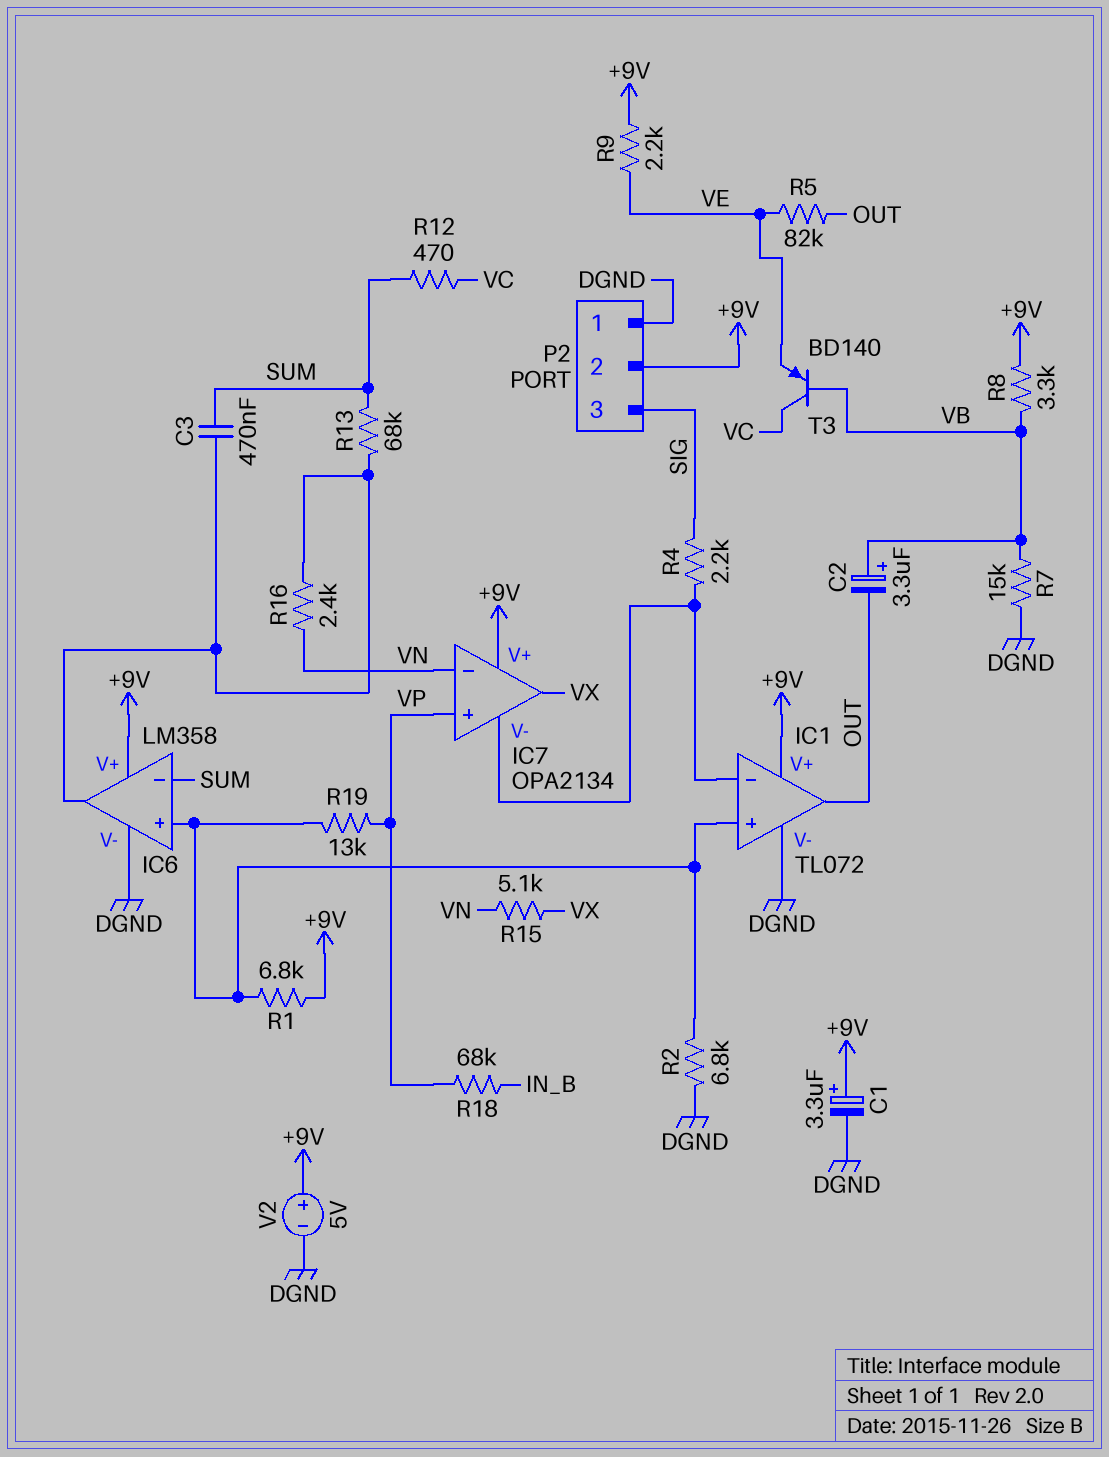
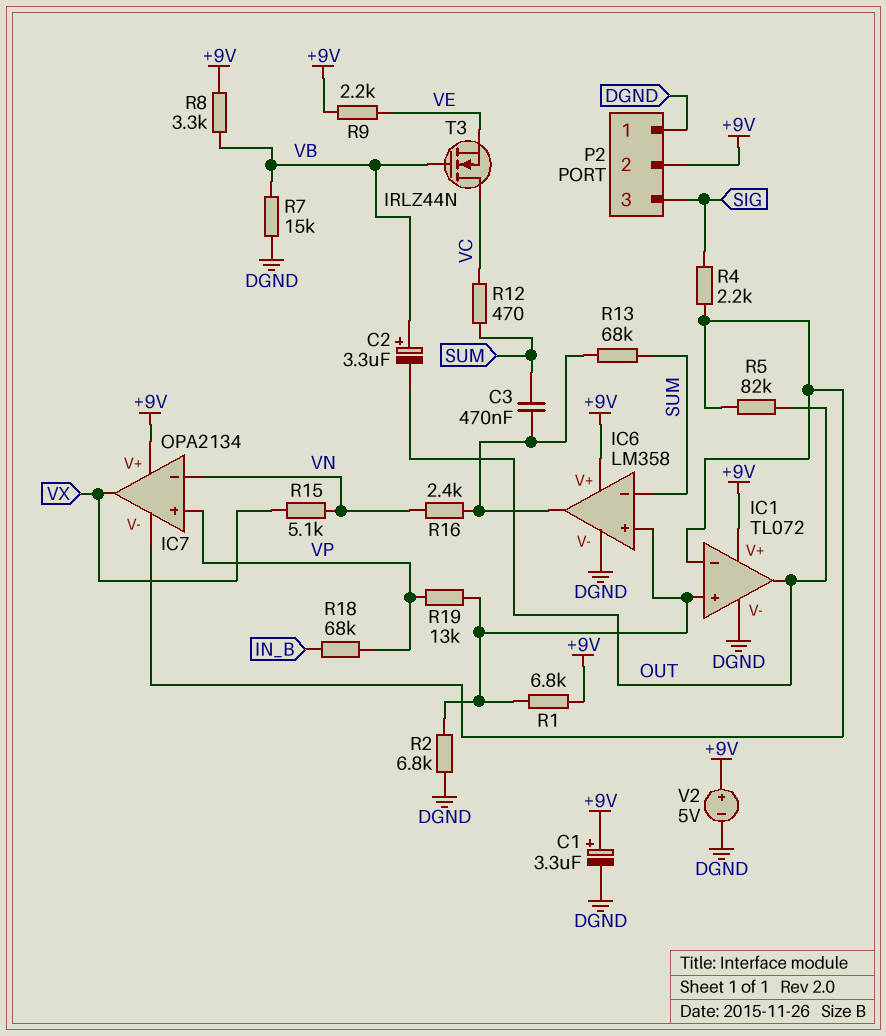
R5: 82k (OUT, VE) -> 82k (IC1/in-, OUT)
T3: PNP BD140 (B VB, C VC, E VE) -> NMOS IRLZ44N (G VB, D VC, S VE)

